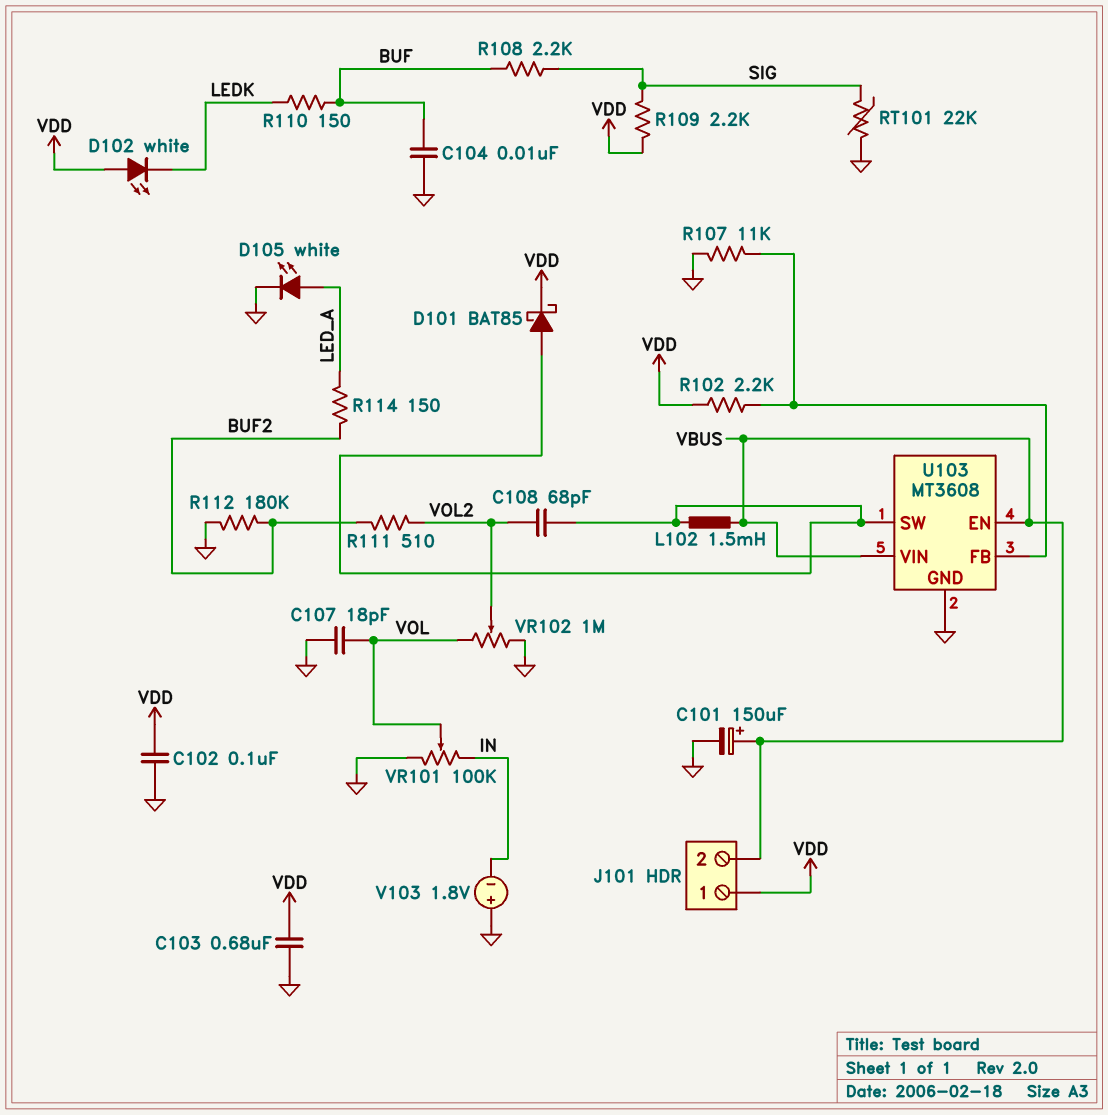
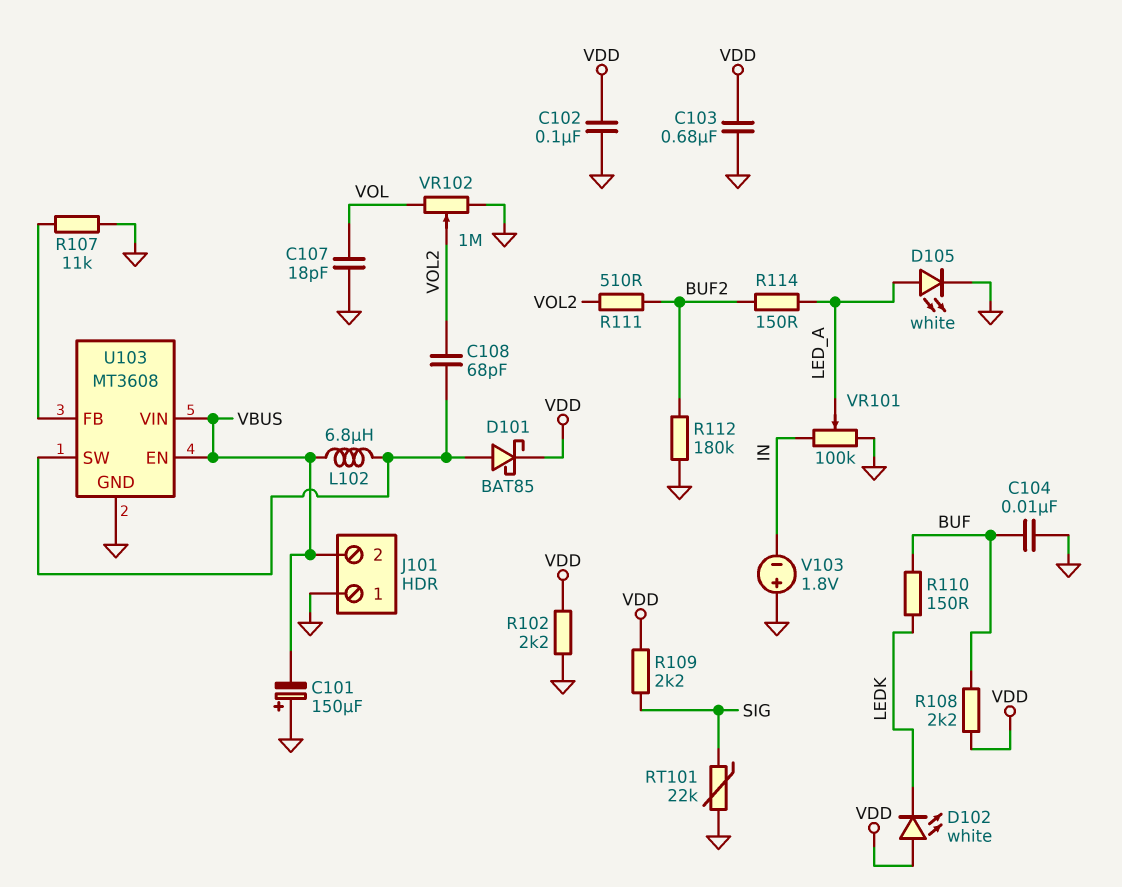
C101: 150uF (plus VBUS, minus GND) -> 150uF (plus GND, minus VBUS)
J101 pin 1: VDD -> GND
L102: 1.5mH (U103/SW, VBUS) -> 6.8uH (U103/SW, VBUS)
R102: 2.2k (U103/FB, VDD) -> 2.2k (GND, VDD)
R108: 2.2k (BUF, SIG) -> 2.2k (BUF, VDD)
VR101: 100k (GND, IN, wiper VOL) -> 100k (GND, IN, wiper LED_A)

